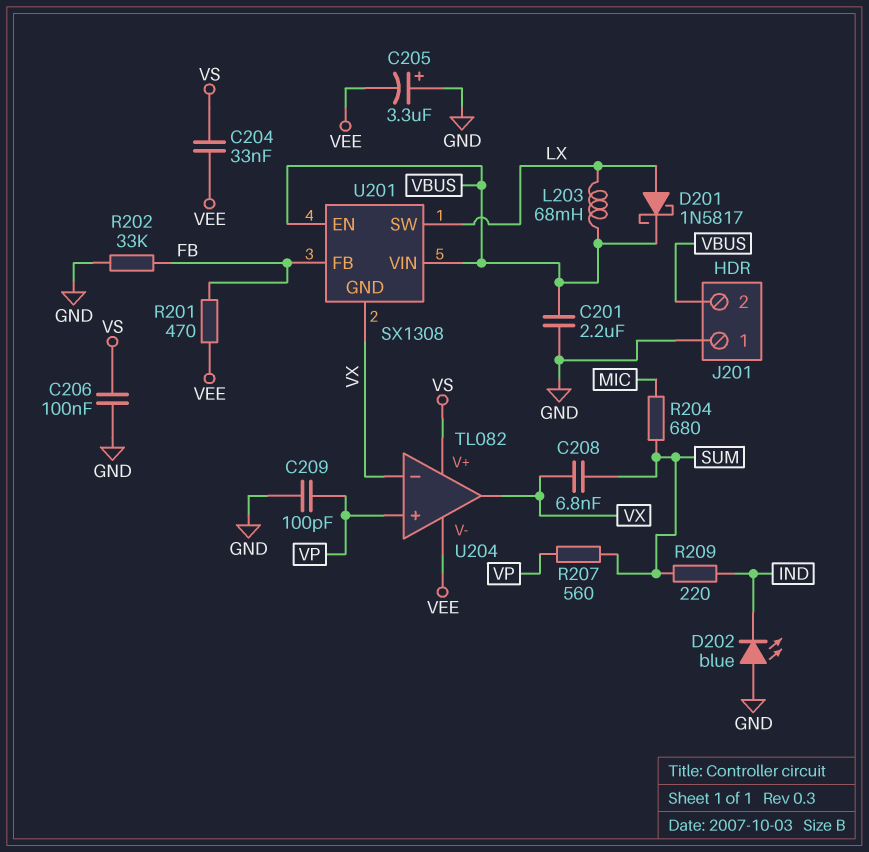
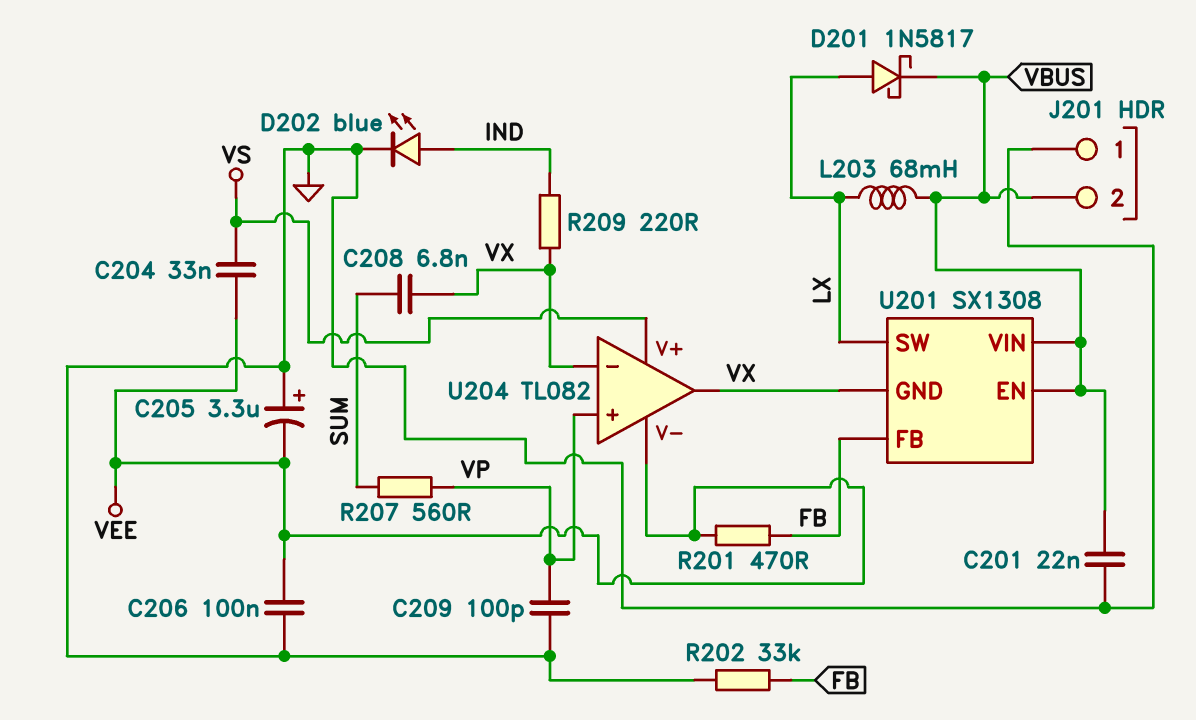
C201: 2.2uF (GND, VBUS) -> 22nF (GND, VBUS)
C206: 100nF (GND, VS) -> 100nF (GND, VEE)
D202: LED blue (A GND, K IND) -> LED blue (A IND, K GND)
R204: 680 (MIC, SUM) -> none
R209: 220 (IND, SUM) -> 220 (IND, VX)

